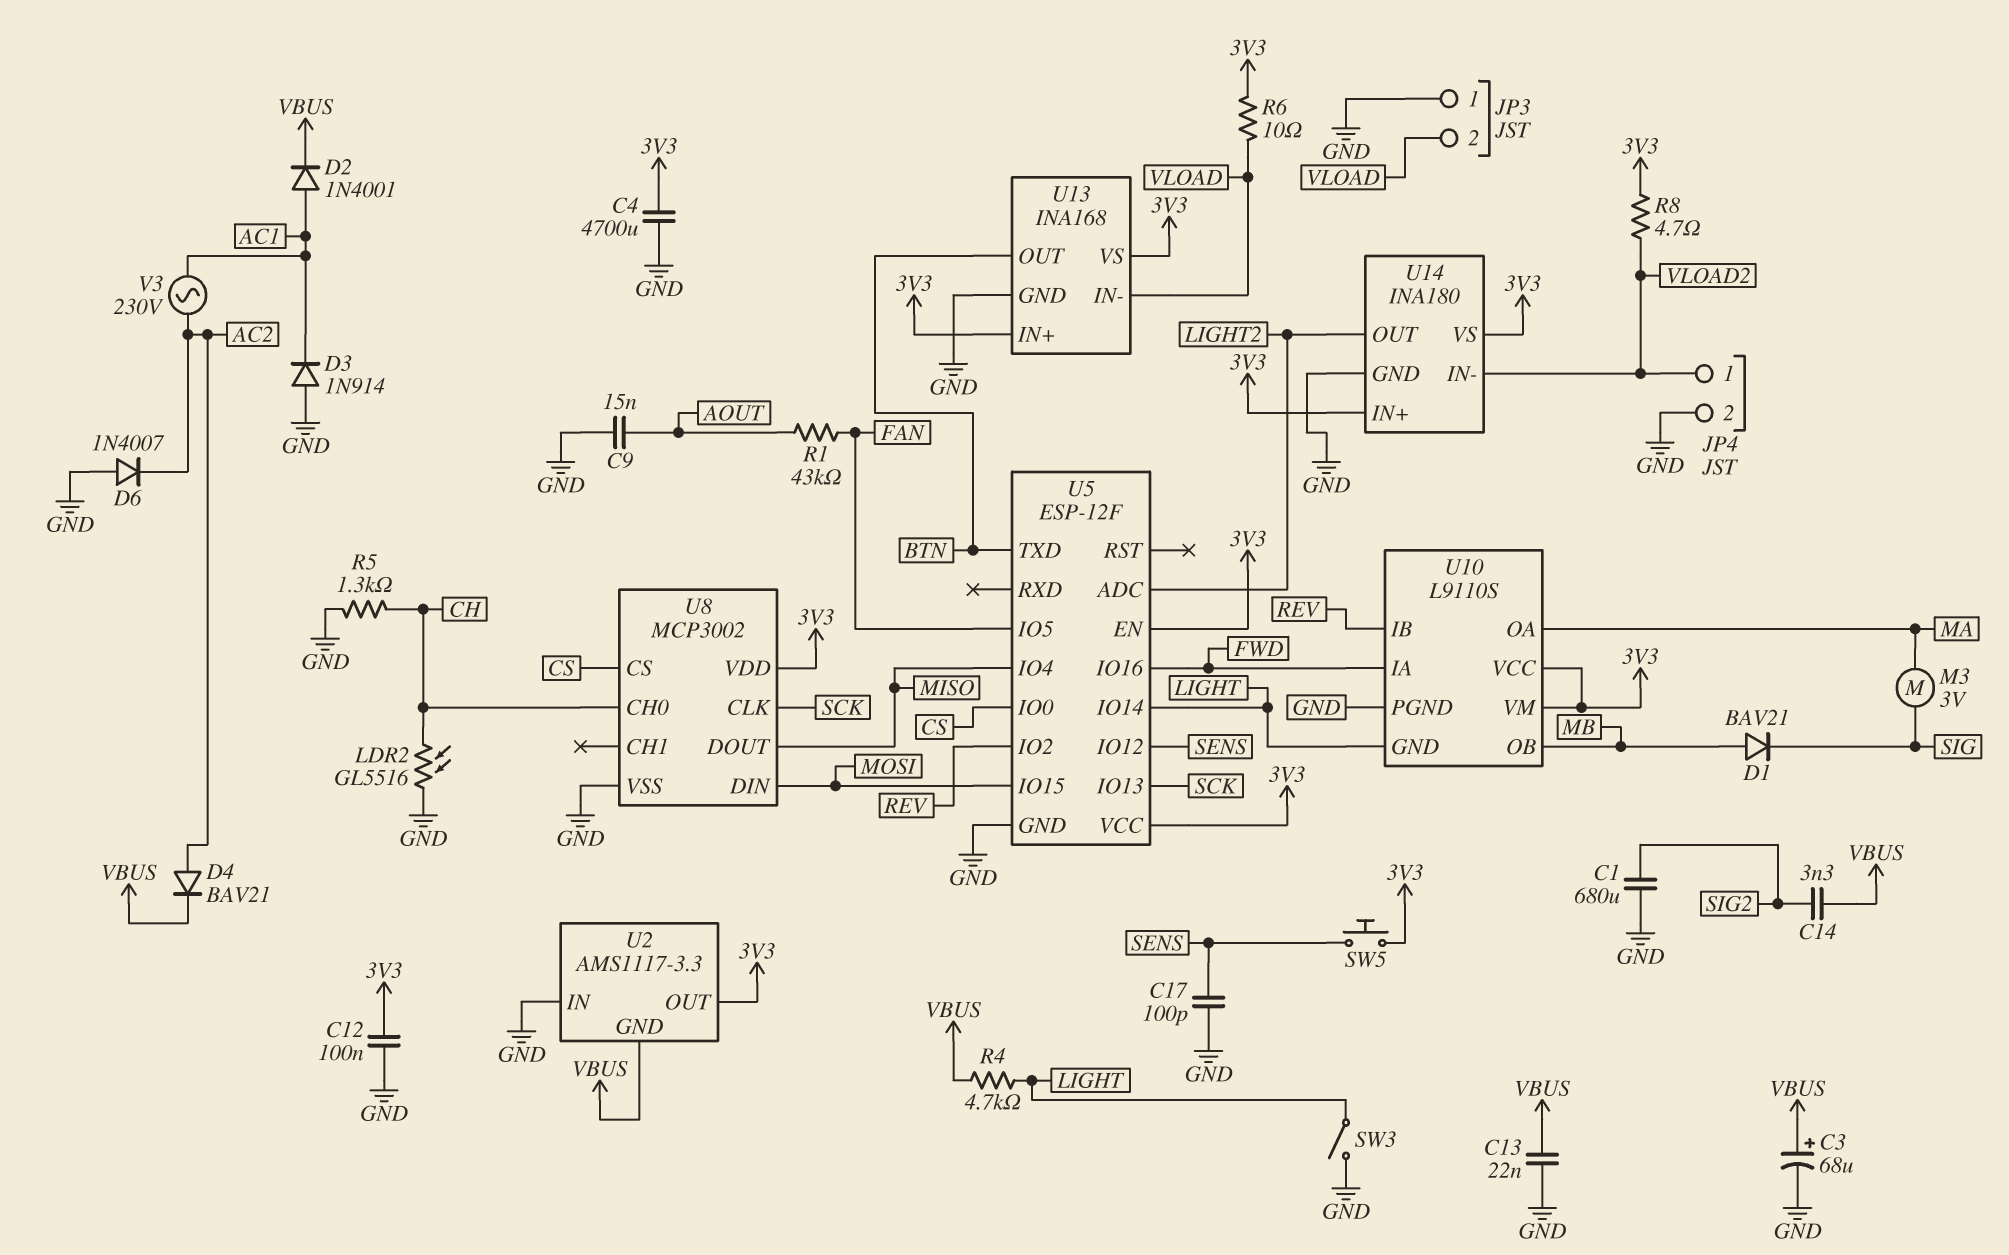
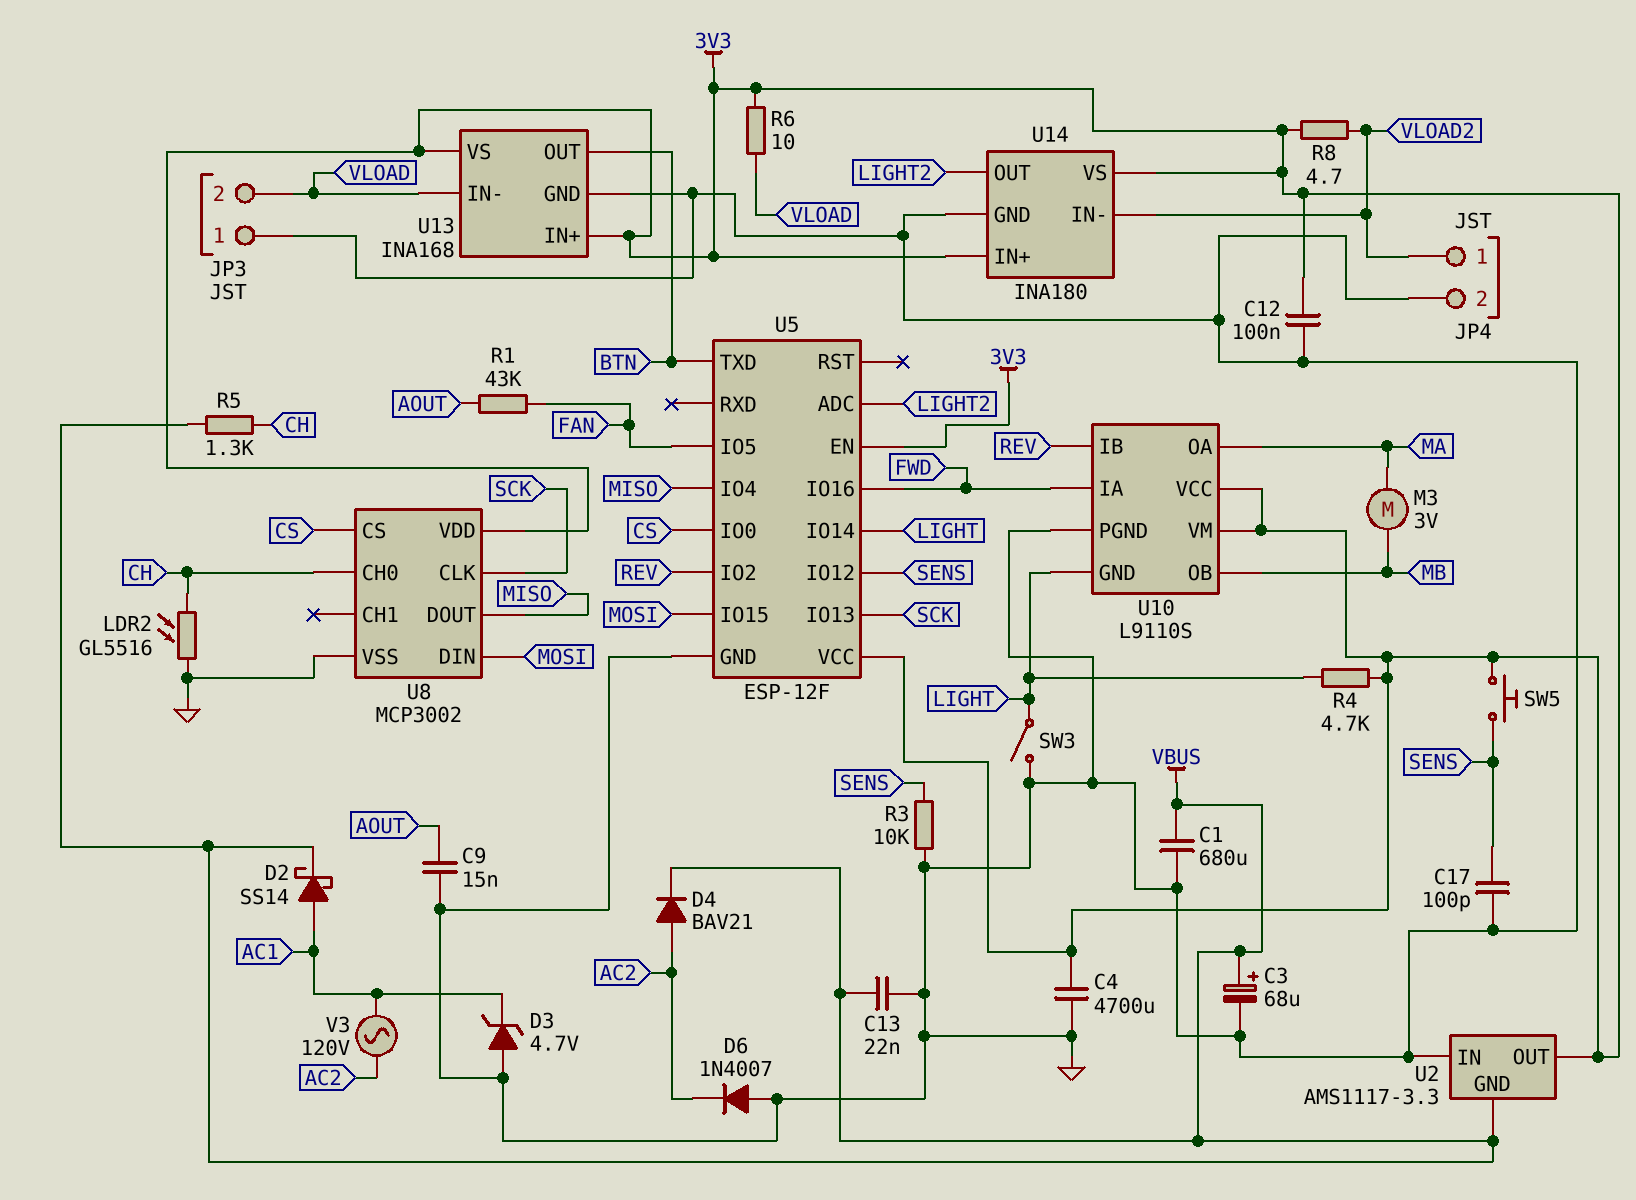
C1: 680uF (GND, SIG2) -> 680uF (GND, VBUS)
C14: 3.3nF (SIG2, VBUS) -> none
D1: diode BAV21 (A MB, K SIG) -> none
D2: diode 1N4001 (A AC1, K VBUS) -> schottky SS14 (A AC1, K VBUS)
D3: diode 1N914 (A GND, K AC1) -> zener 4.7V (A GND, K AC1)
M3: motor 3V (MA, SIG) -> motor 3V (MA, MB)
R3: none -> 10k (GND, SENS)
R4: 4.7k (LIGHT, VBUS) -> 4.7k (3V3, LIGHT)
R5: 1.3k (CH, GND) -> 1.3k (CH, VBUS)
V3: AC 230V (AC1, AC2) -> AC 120V (AC1, AC2)

